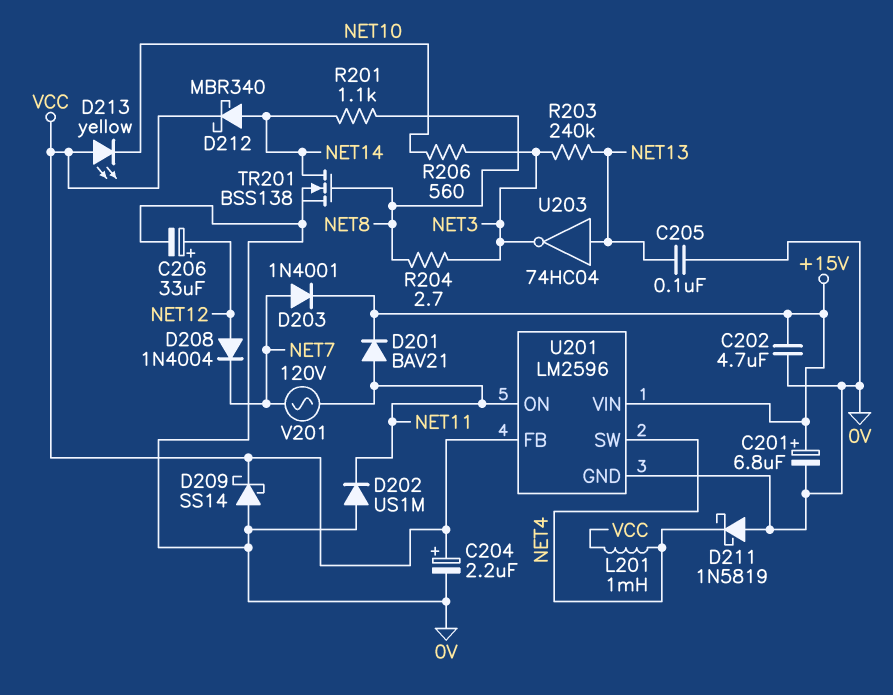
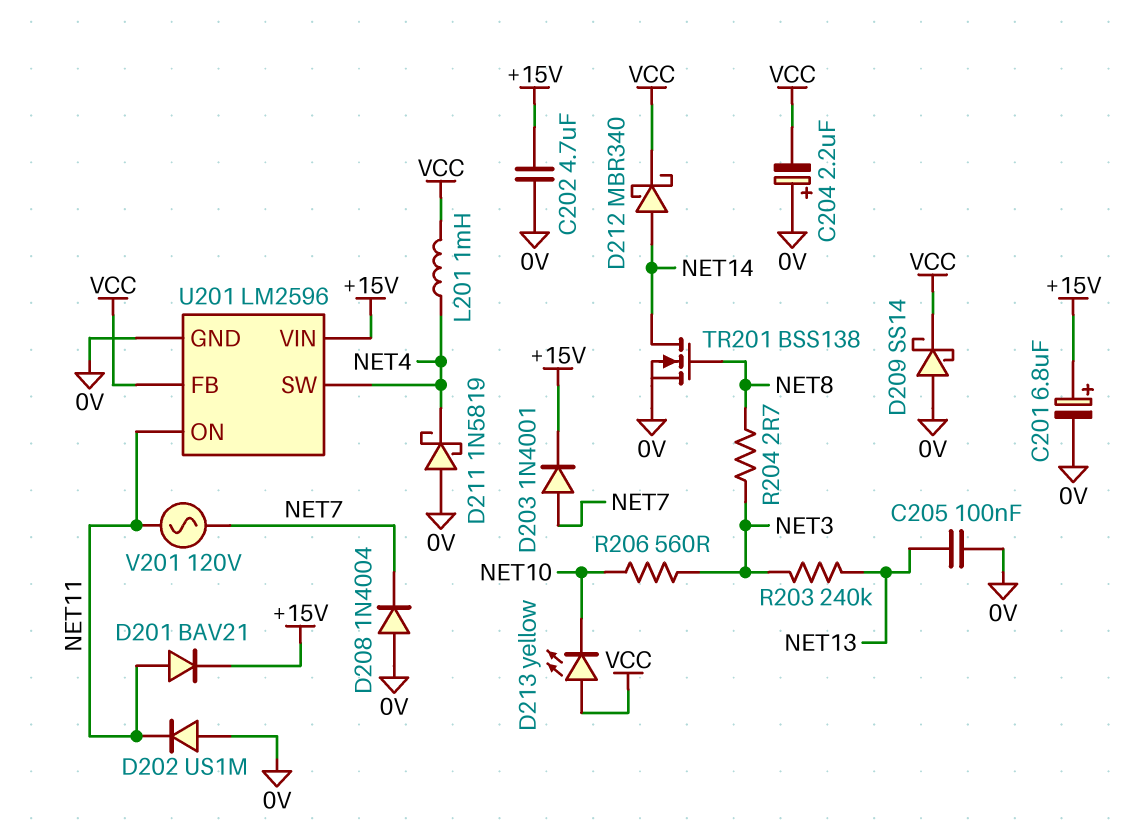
C204: 2.2uF (plus VCC, minus 0V) -> 2.2uF (plus 0V, minus VCC)
C206: 33uF (plus NET12, minus 0V) -> none
D208: diode 1N4004 (A NET12, K NET7) -> diode 1N4004 (A 0V, K NET7)
R201: 1.1k (NET8, NET14) -> none
U203: NOT 74HC04 (in NET13, out NET3) -> none

